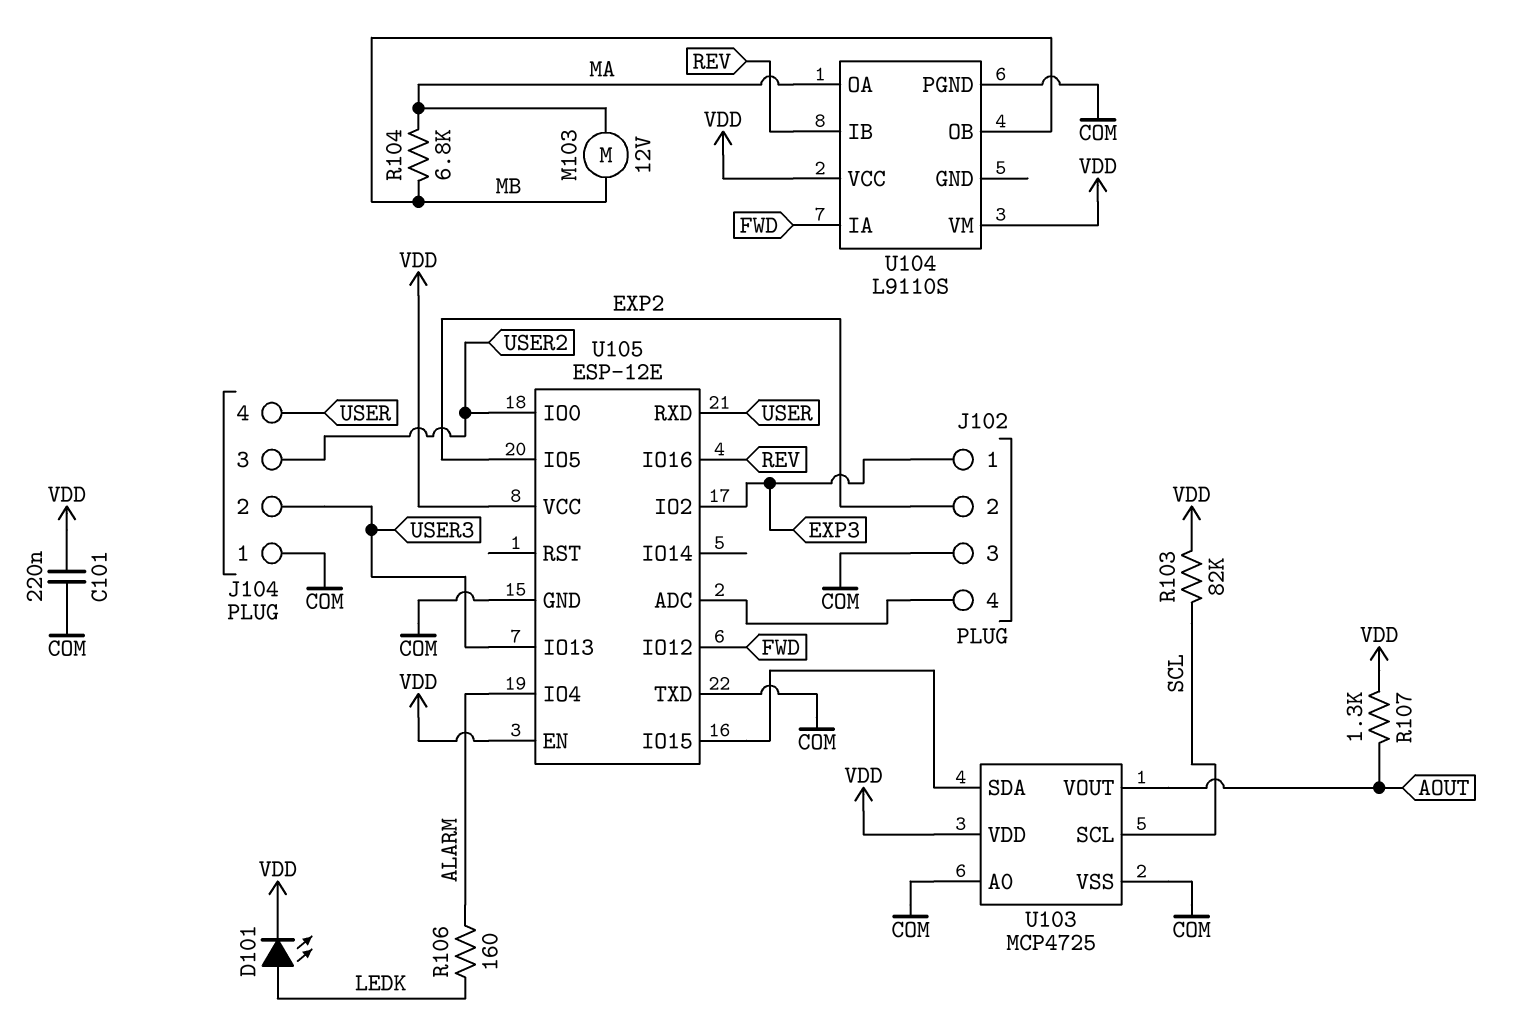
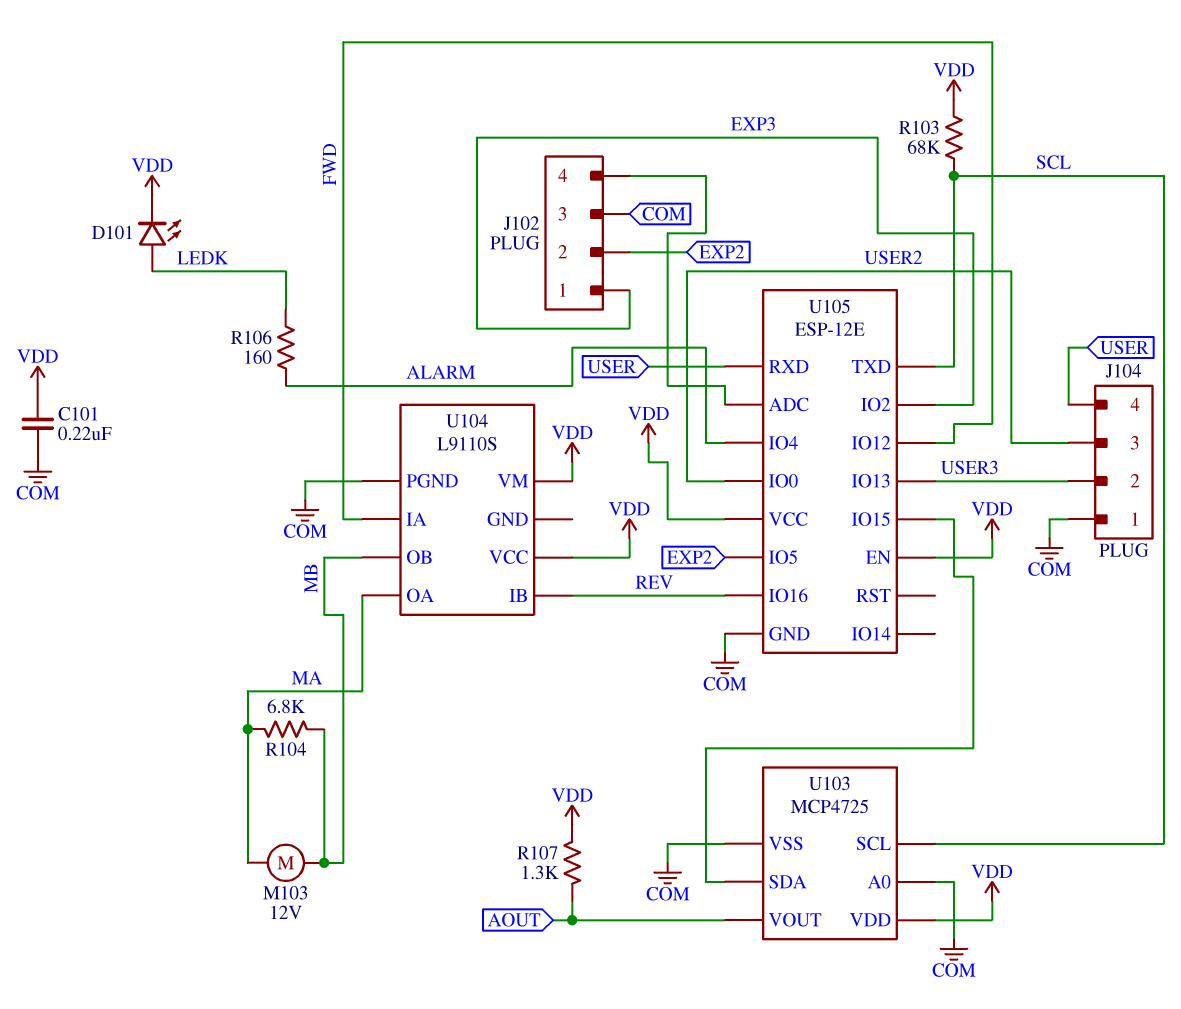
R103: 82k (SCL, VDD) -> 68k (SCL, VDD)
U105 pin TXD: COM -> SCL

